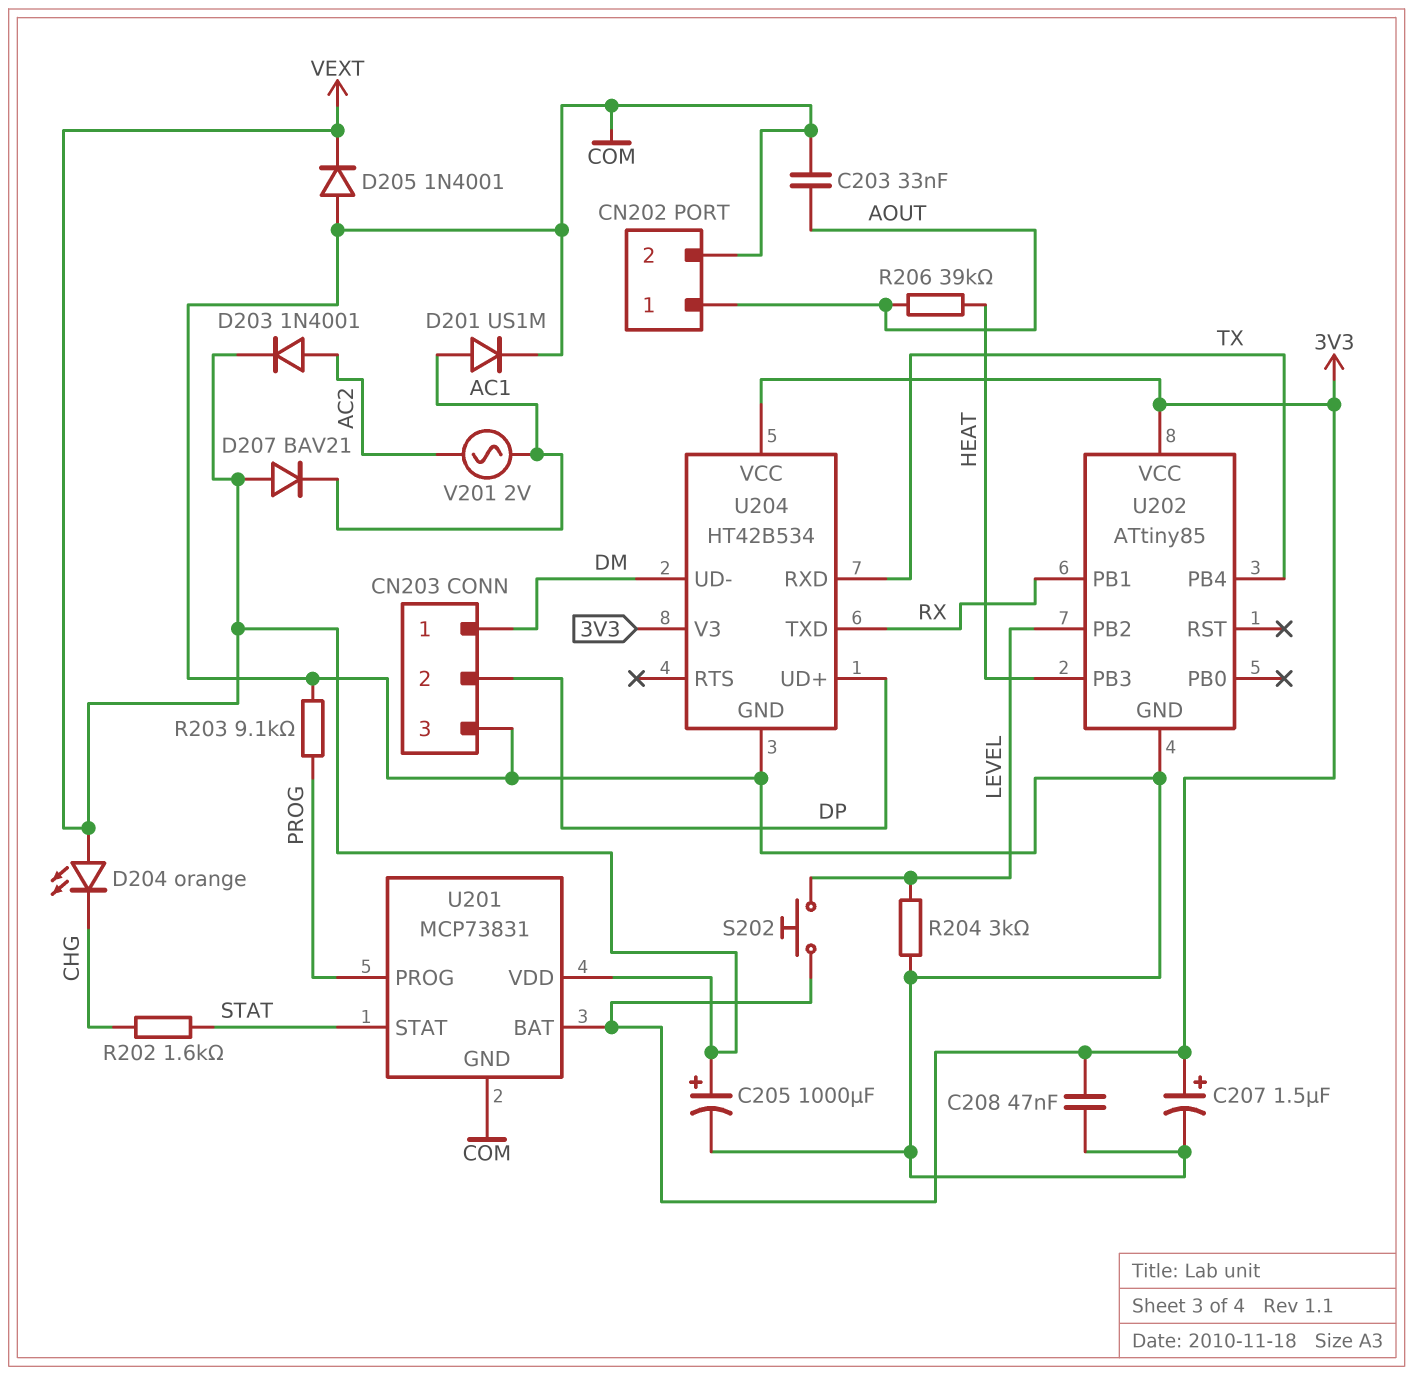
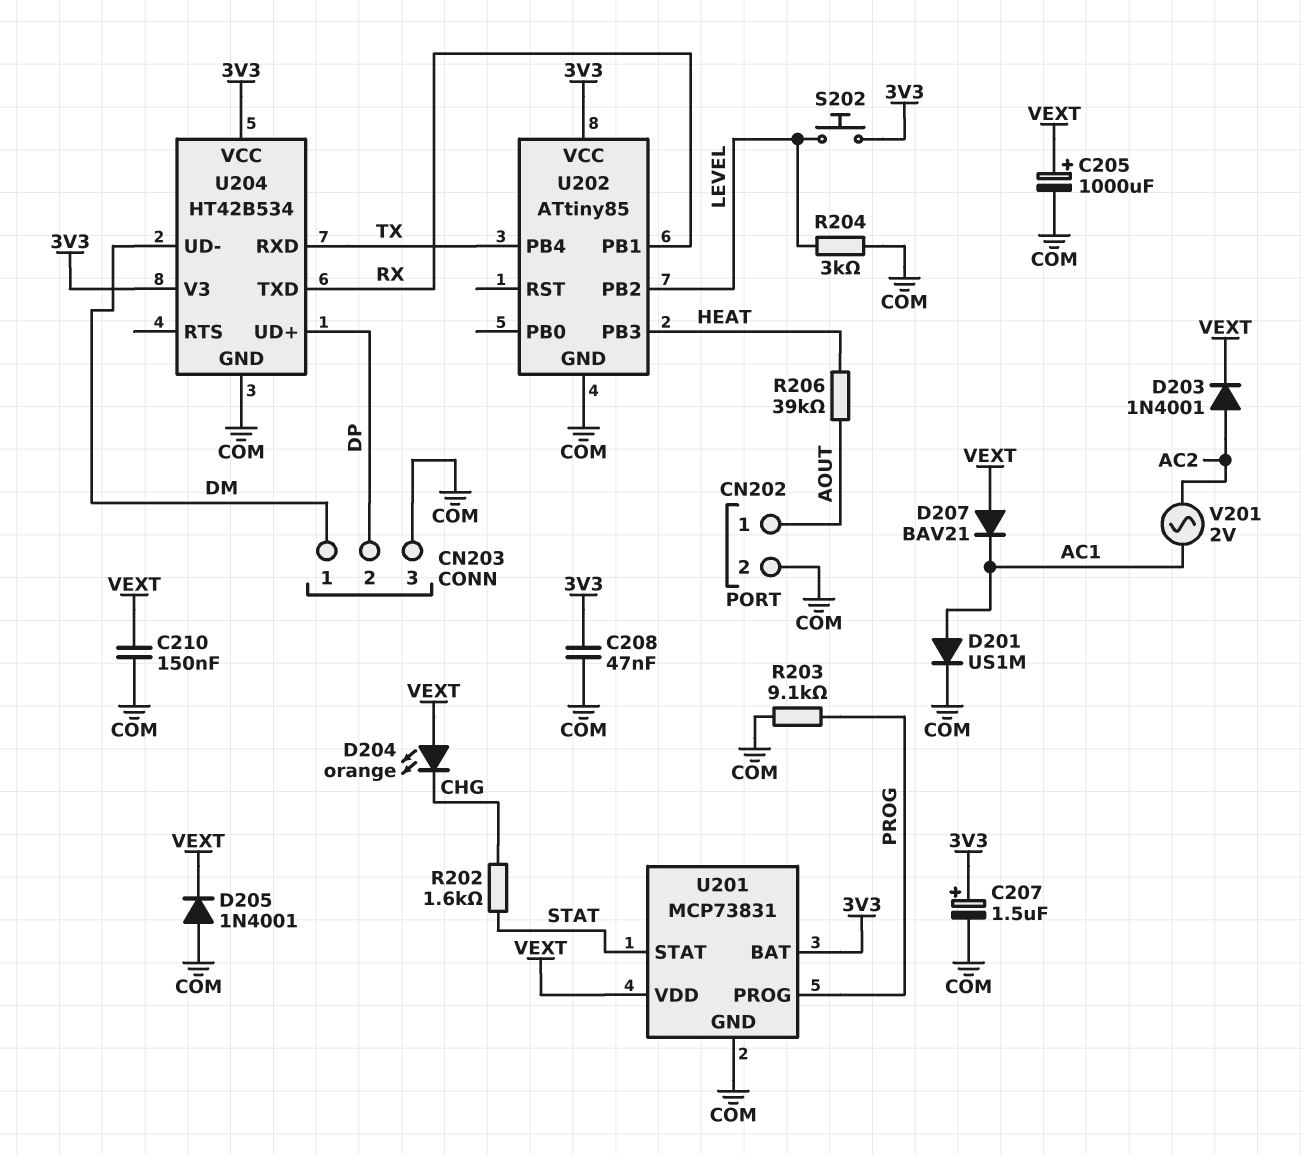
C203: 33nF (AOUT, COM) -> none
C210: none -> 150nF (COM, VEXT)

